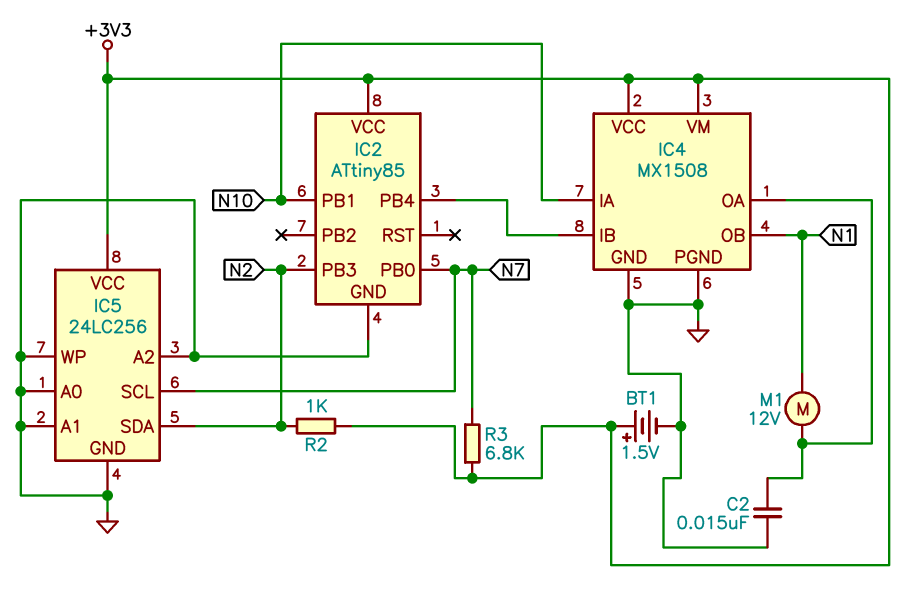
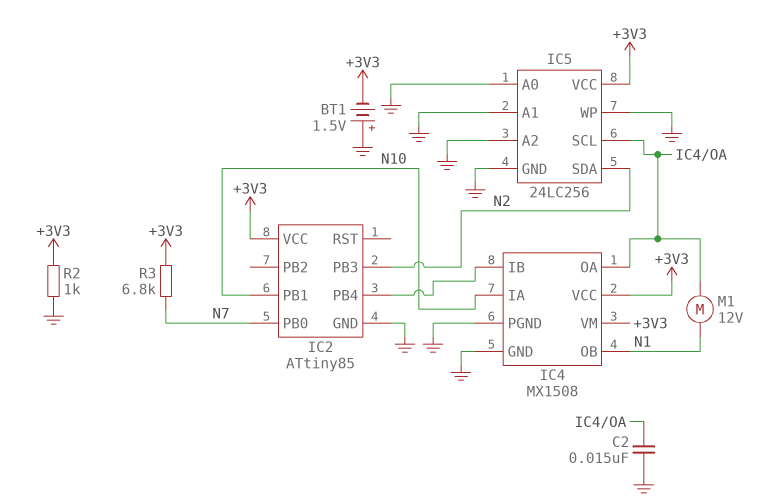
BT1: 1.5V (plus +3V3, minus GND) -> 1.5V (plus GND, minus +3V3)
IC5 pin SCL: N7 -> IC4/OA
R2: 1k (+3V3, N2) -> 1k (+3V3, GND)

